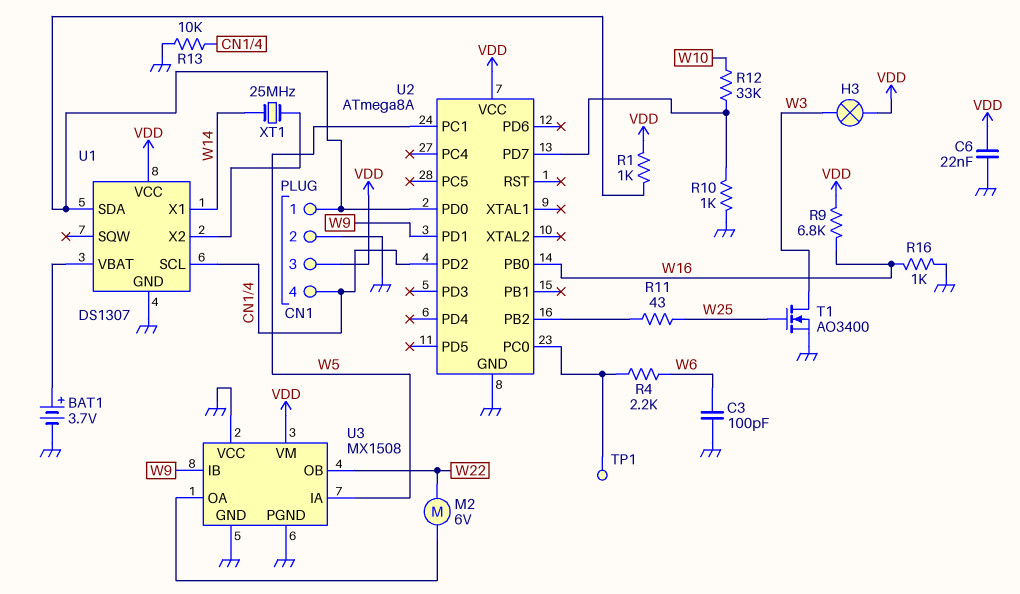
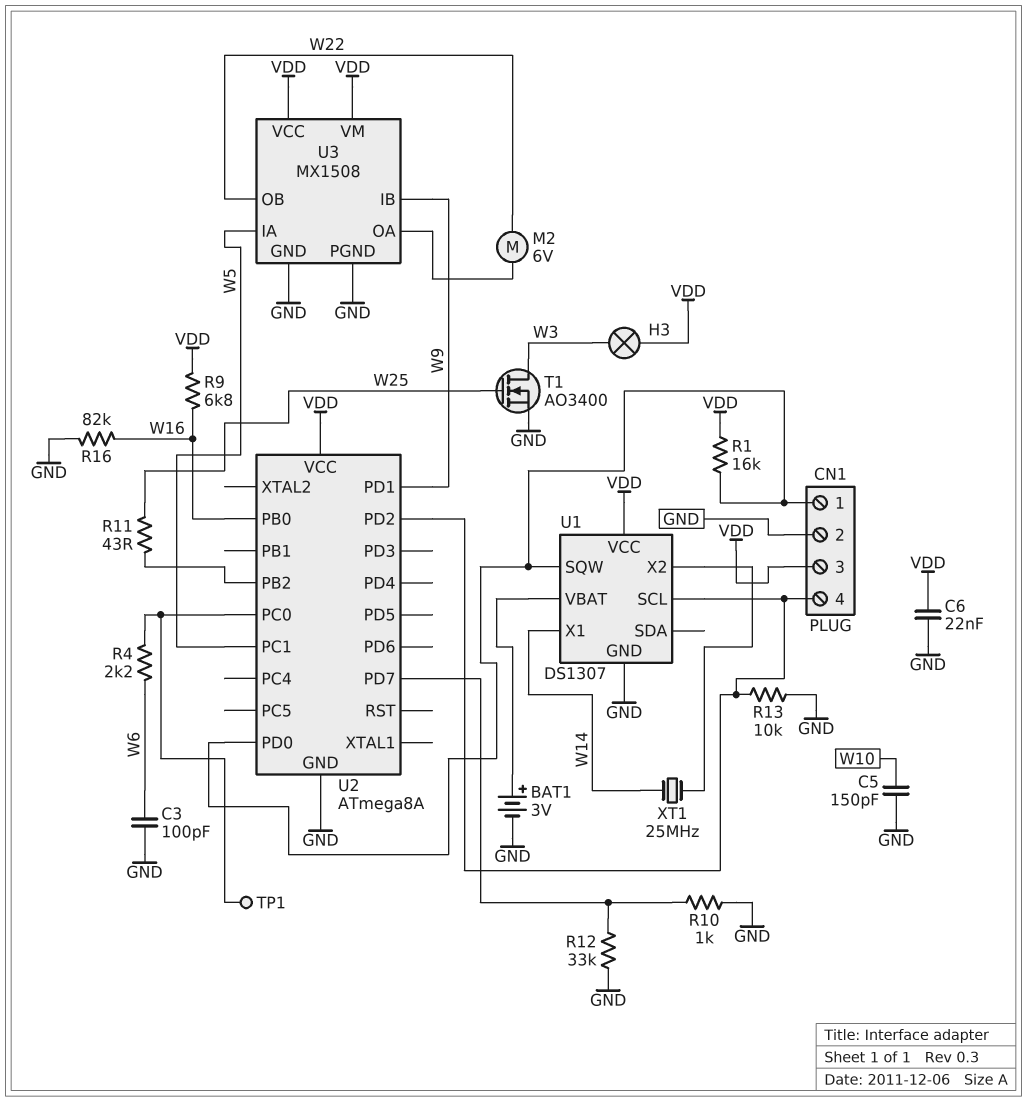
BAT1: 3.7V (plus U1/VBAT, minus GND) -> 3V (plus U1/VBAT, minus GND)
C5: none -> 150pF (GND, W10)
R1: 1k (CN1/1, VDD) -> 16k (CN1/1, VDD)
R12: 33k (U2/PD7, W10) -> 33k (GND, U2/PD7)
R16: 1k (GND, W16) -> 82k (GND, W16)
U1 pin SDA: CN1/1 -> none
U1 pin SQW: none -> CN1/1
U3 pin VCC: GND -> VDD

